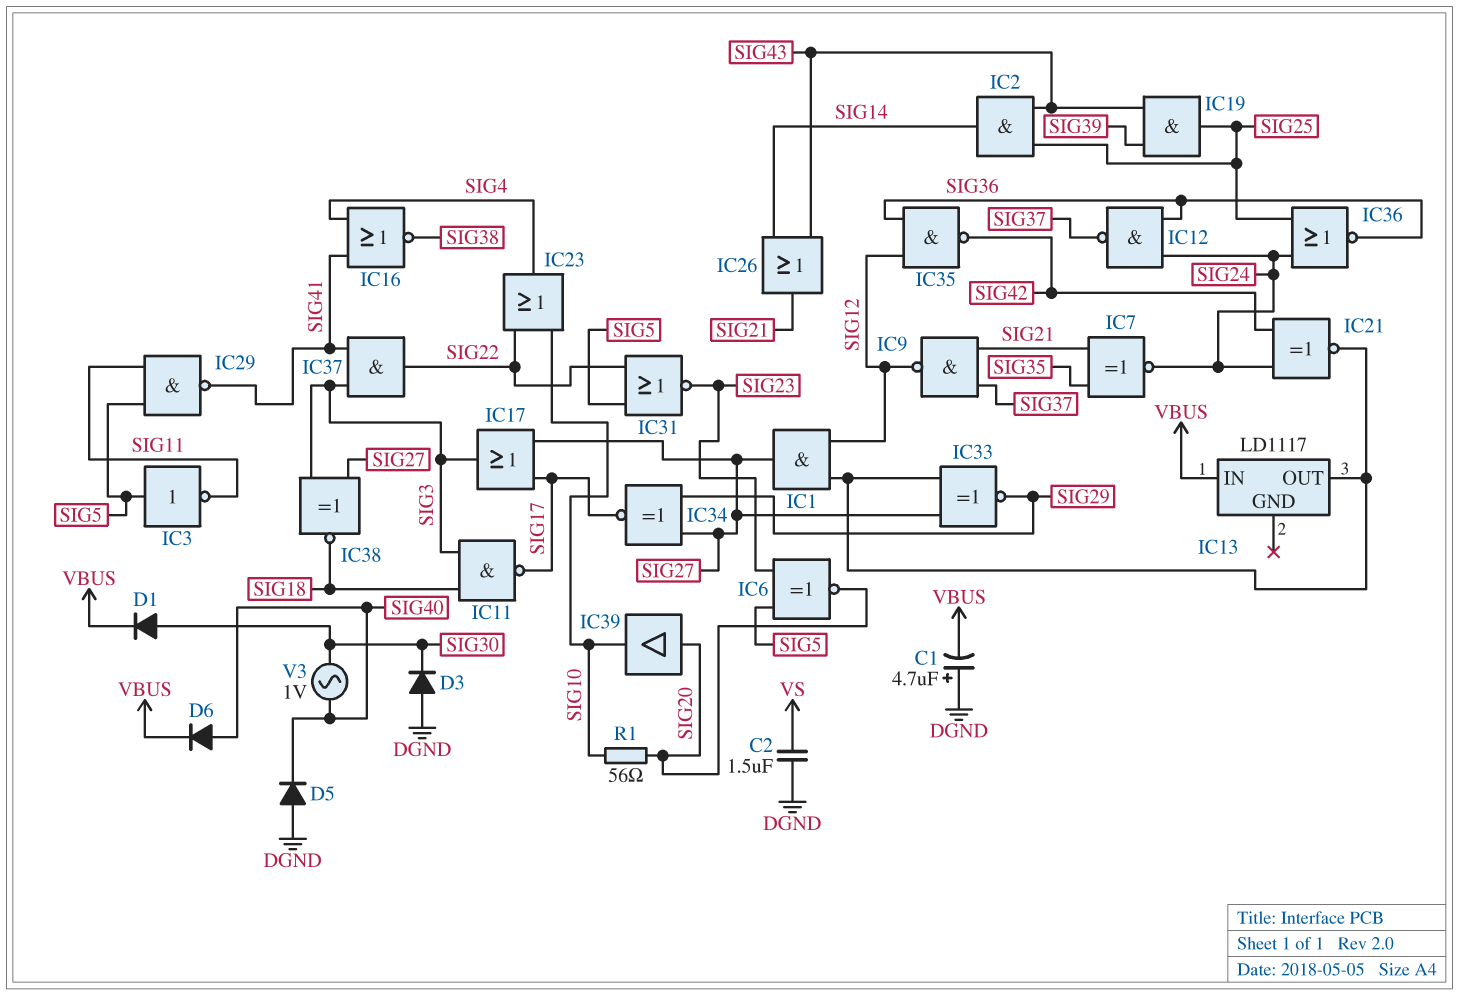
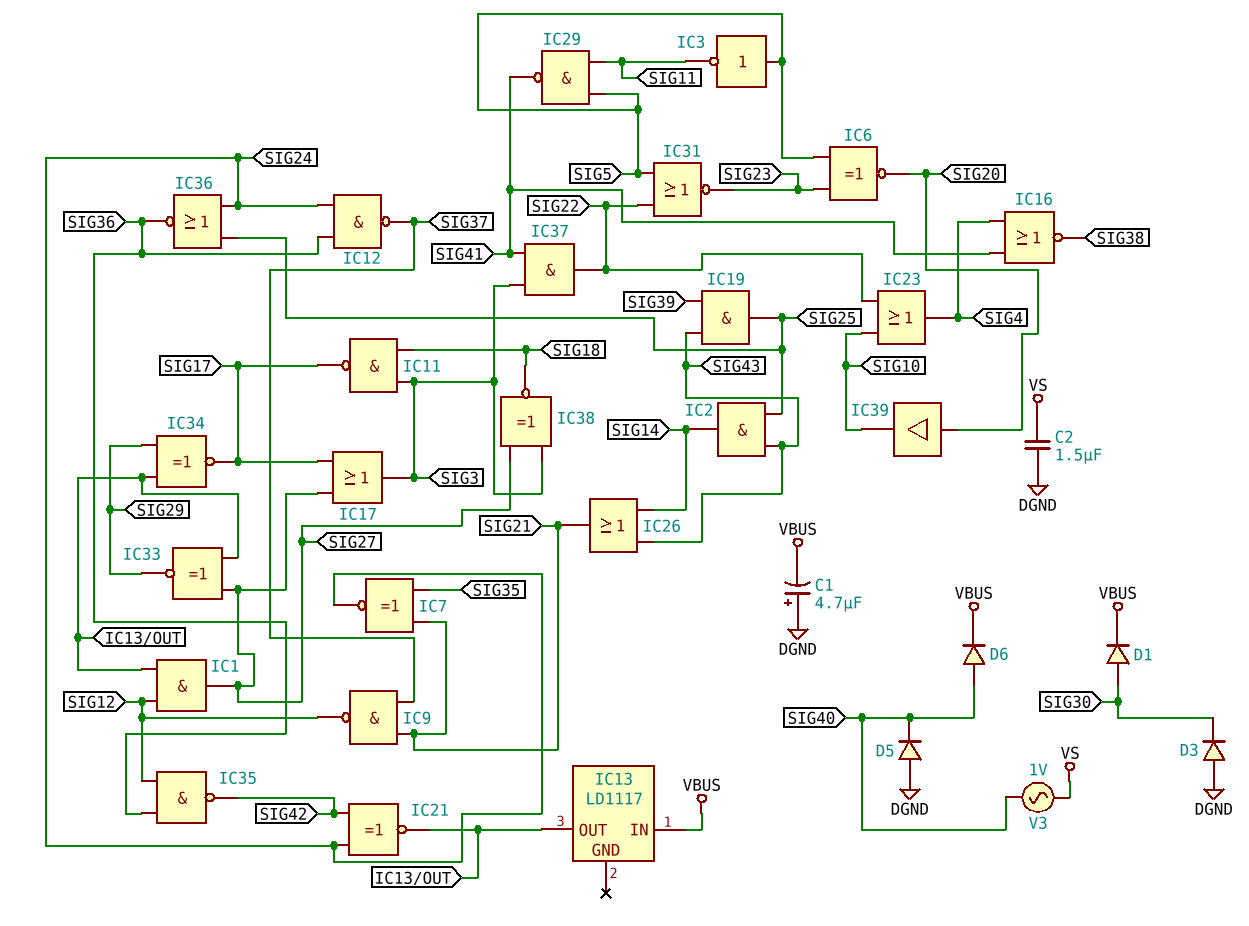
IC34: XNOR (in SIG27, in SIG29, out SIG17) -> XNOR (in IC13/OUT, in SIG29, out SIG17)
R1: 56 (SIG10, SIG20) -> none
V3: AC 1V (SIG30, SIG40) -> AC 1V (SIG40, VS)

